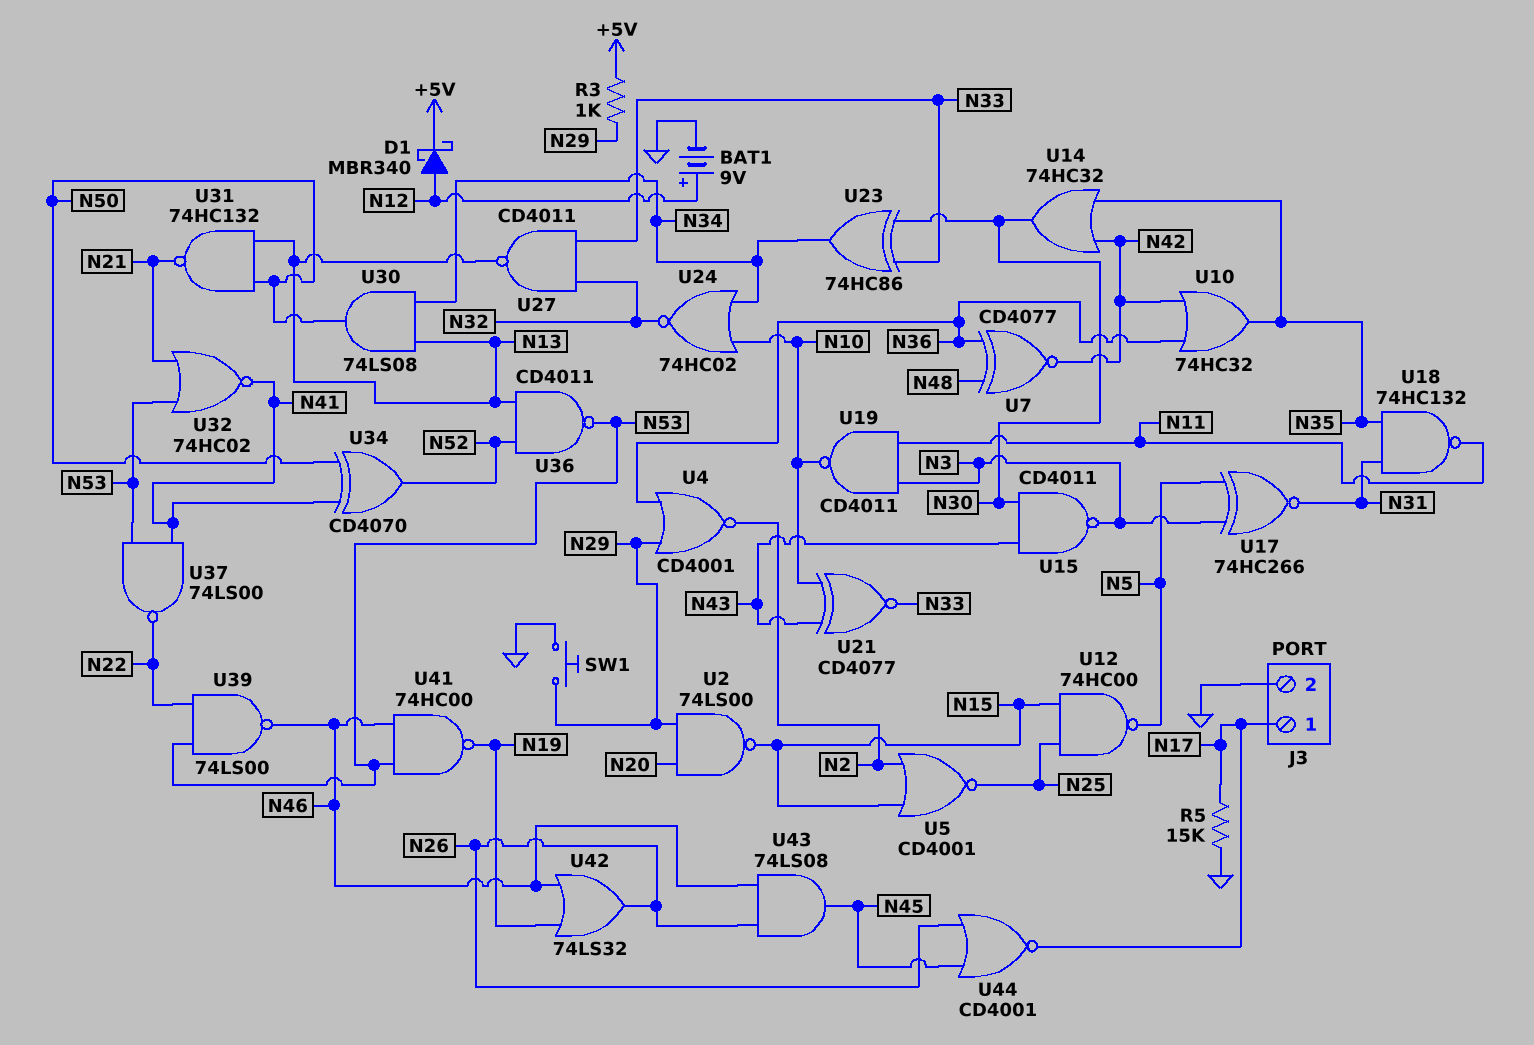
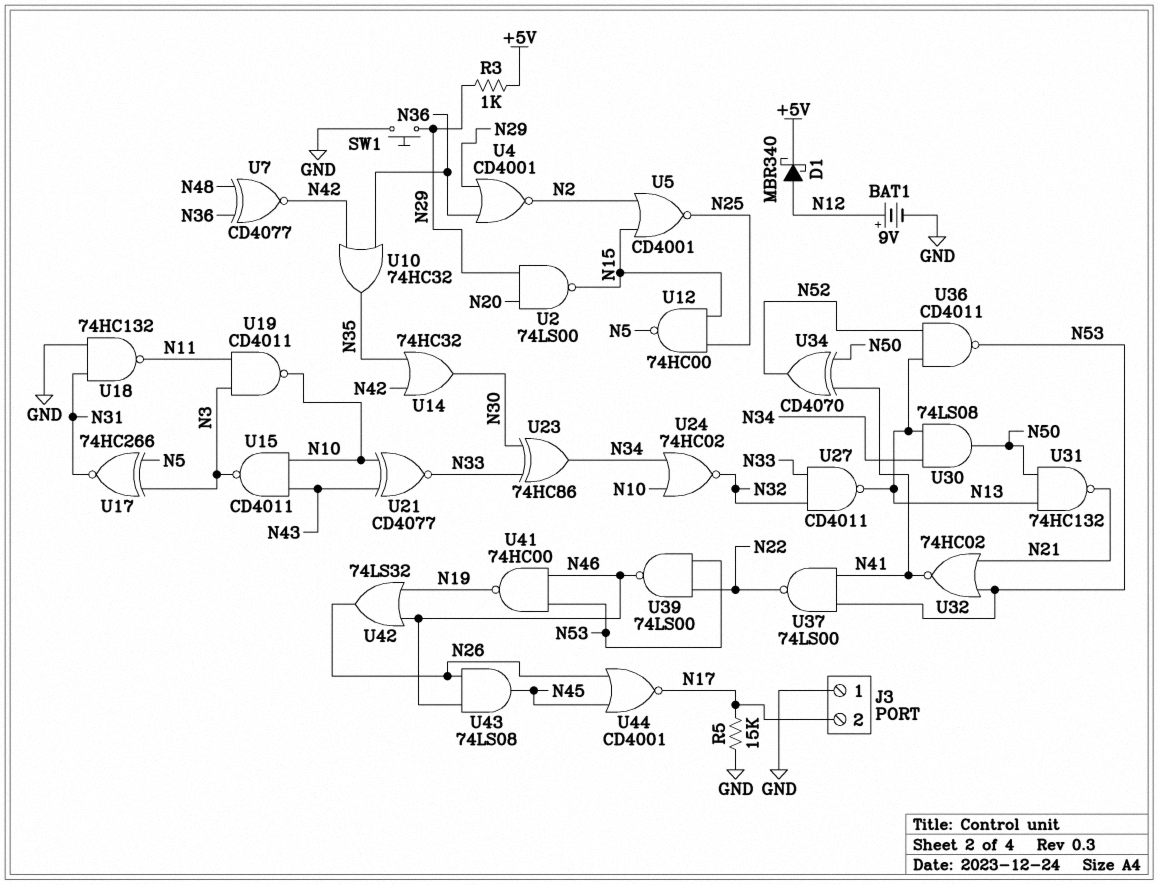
J3 pin 1: N17 -> GND
J3 pin 2: GND -> N17
U15: NAND CD4011 (in N30, in N43, out N3) -> NAND CD4011 (in N10, in N43, out N3)
U18: NAND 74HC132 (in N31, in N35, out N11) -> NAND 74HC132 (in GND, in N31, out N11)

